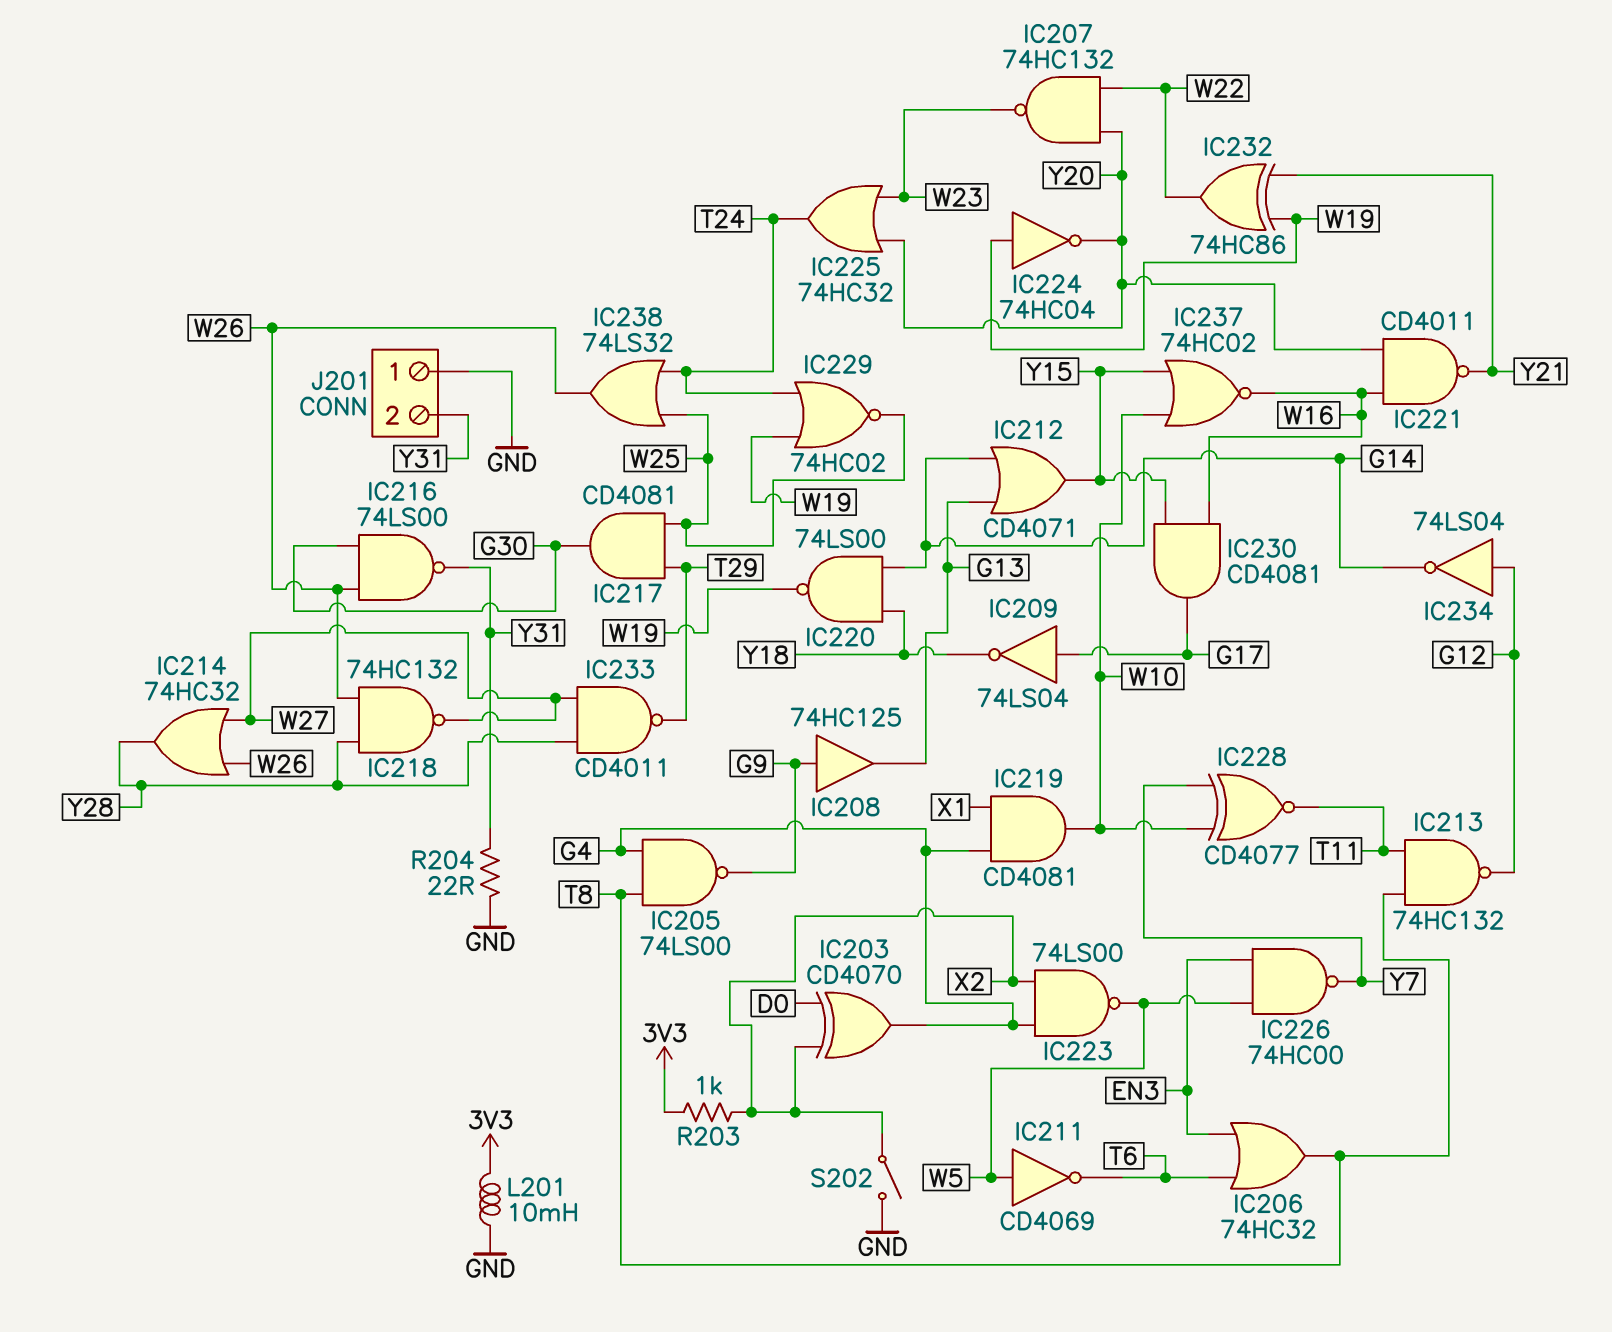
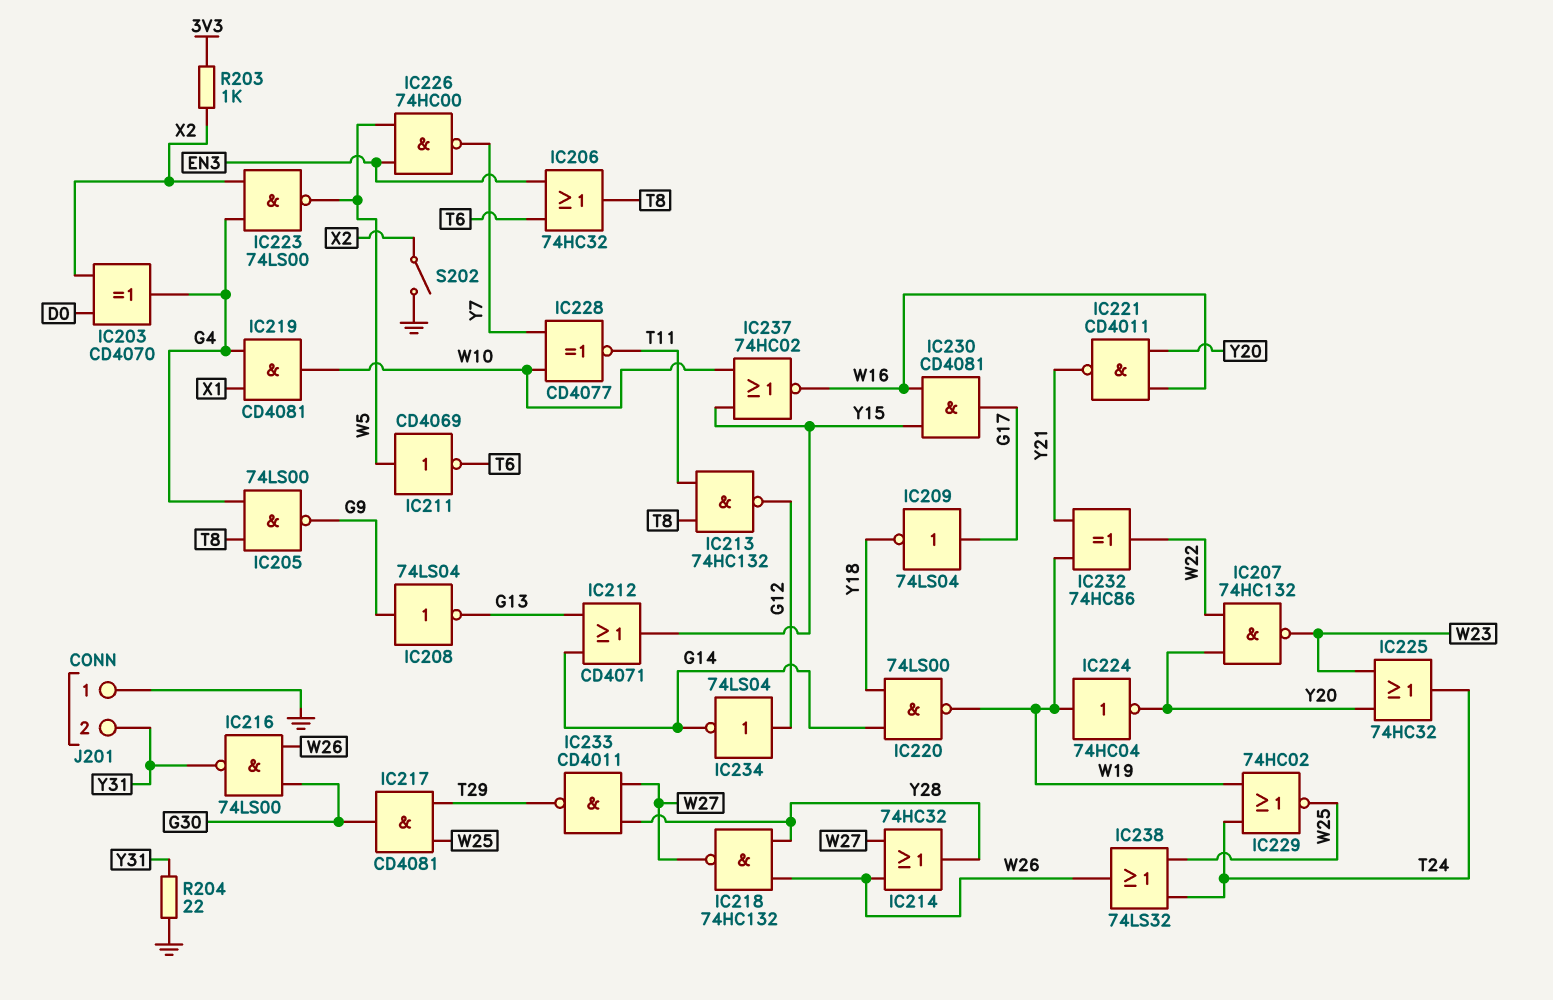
IC208: buffer 74HC125 (in G9, out G13) -> NOT 74LS04 (in G9, out G13)
L201: 10mH (3V3, GND) -> none

